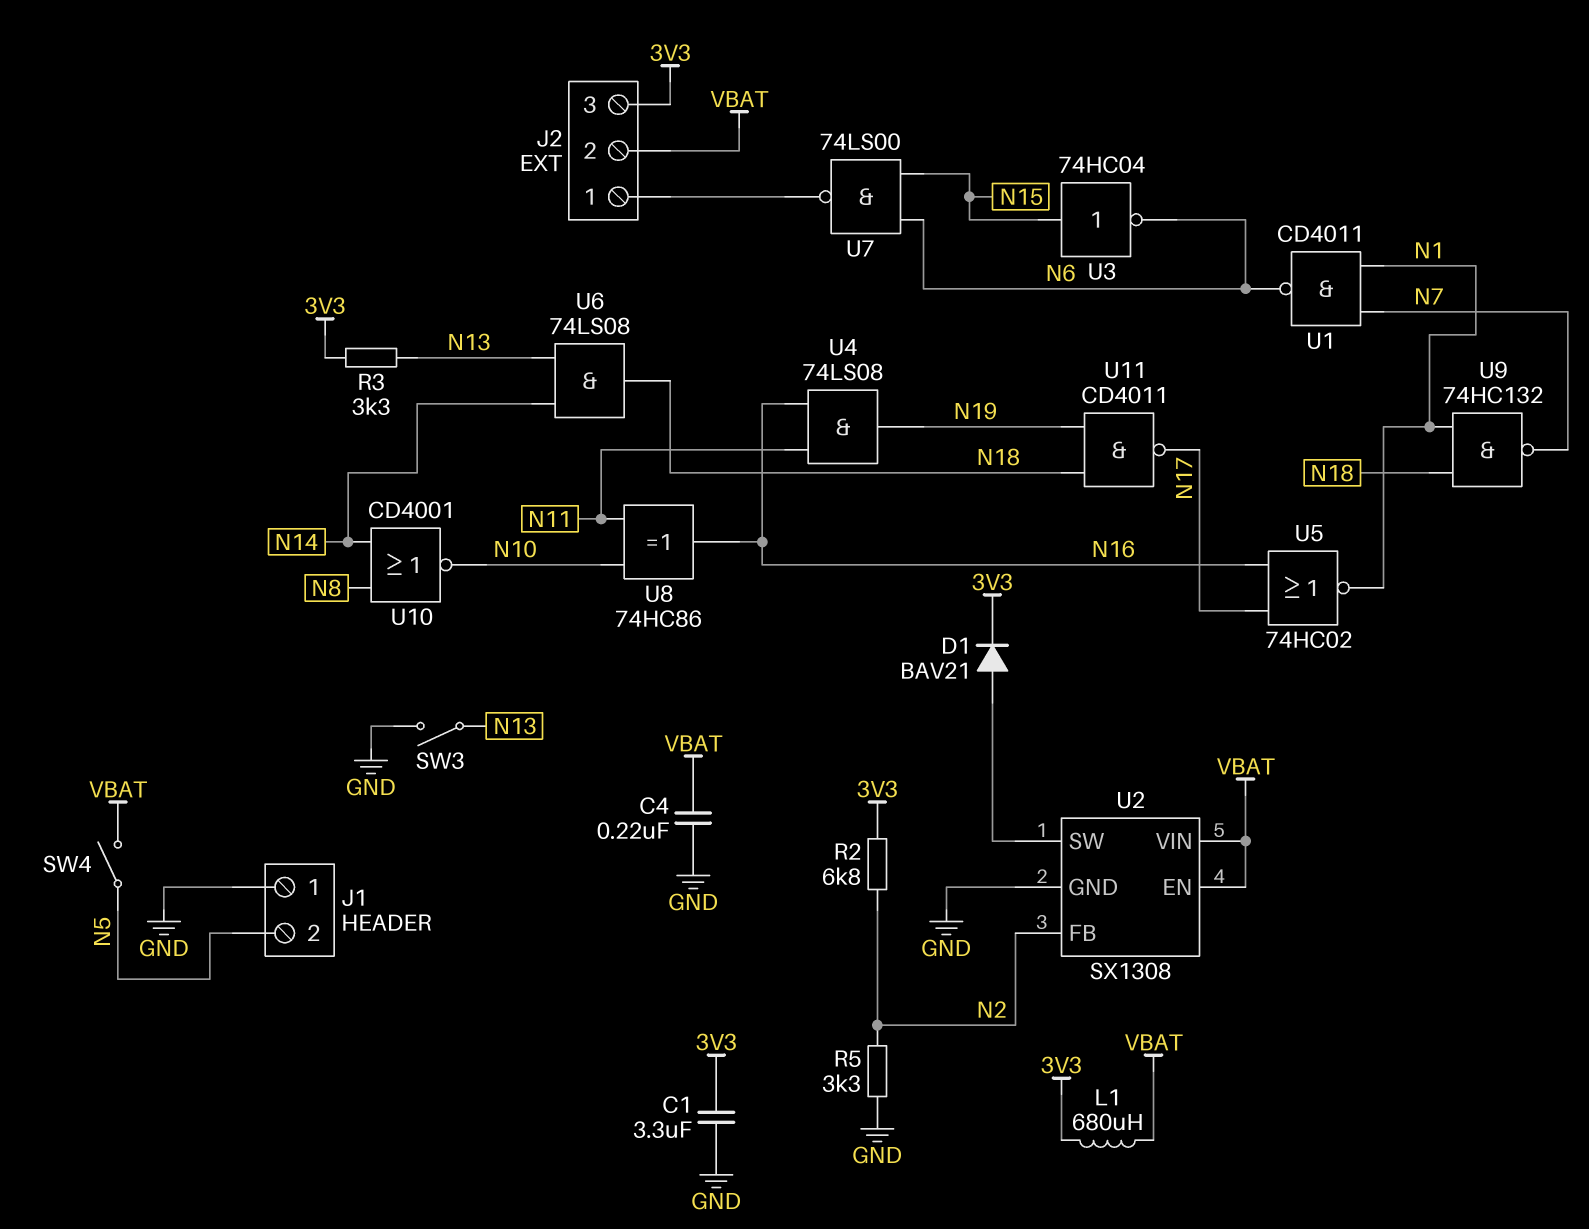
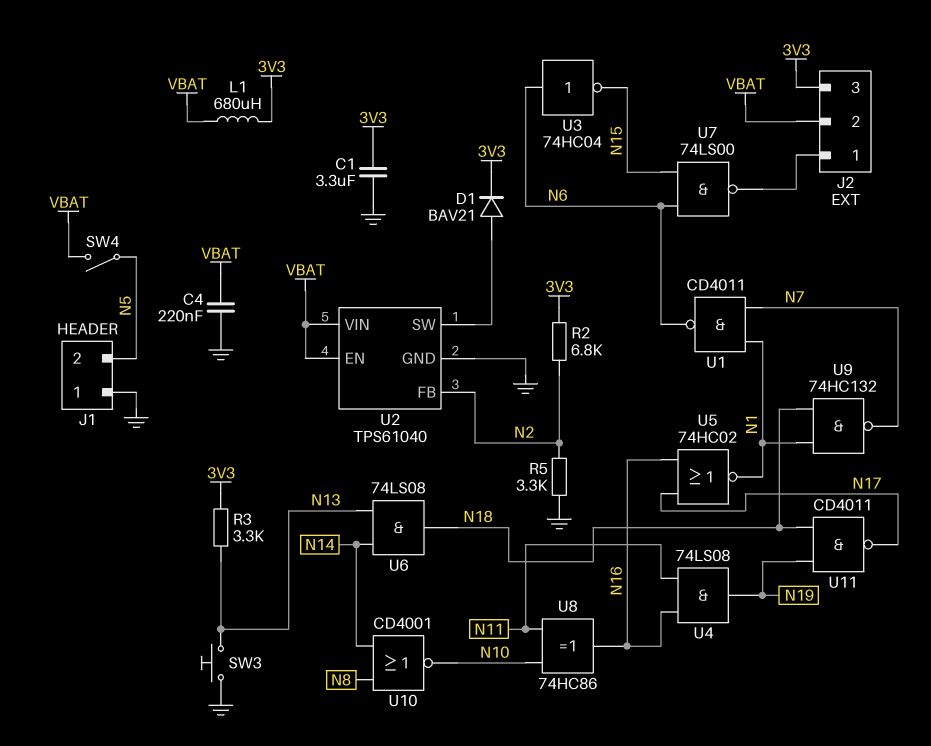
SW3: switch (GND, N13) -> button (GND, N13)
U2: SX1308 -> TPS61040
U3: NOT 74HC04 (in N15, out N6) -> NOT 74HC04 (in N6, out N15)

